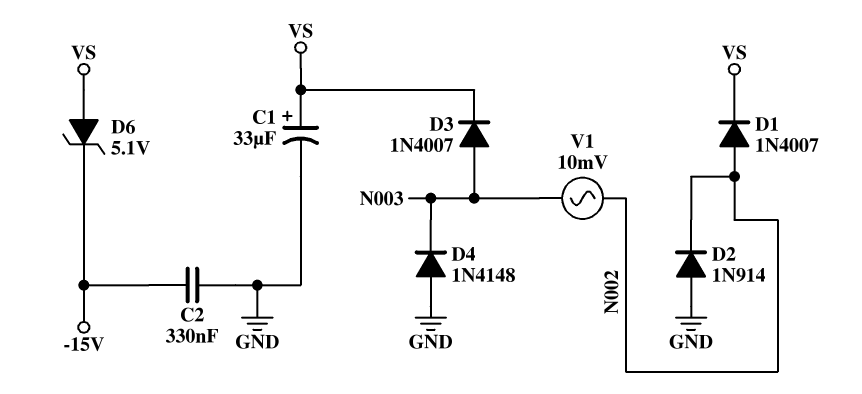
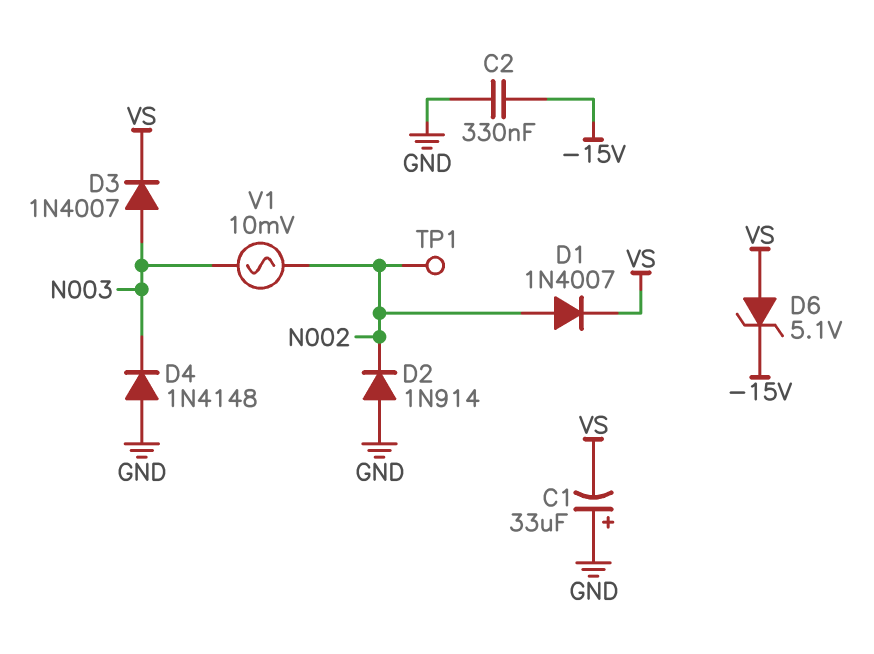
C1: 33uF (plus VS, minus GND) -> 33uF (plus GND, minus VS)
TP1: none -> test point (N002)

